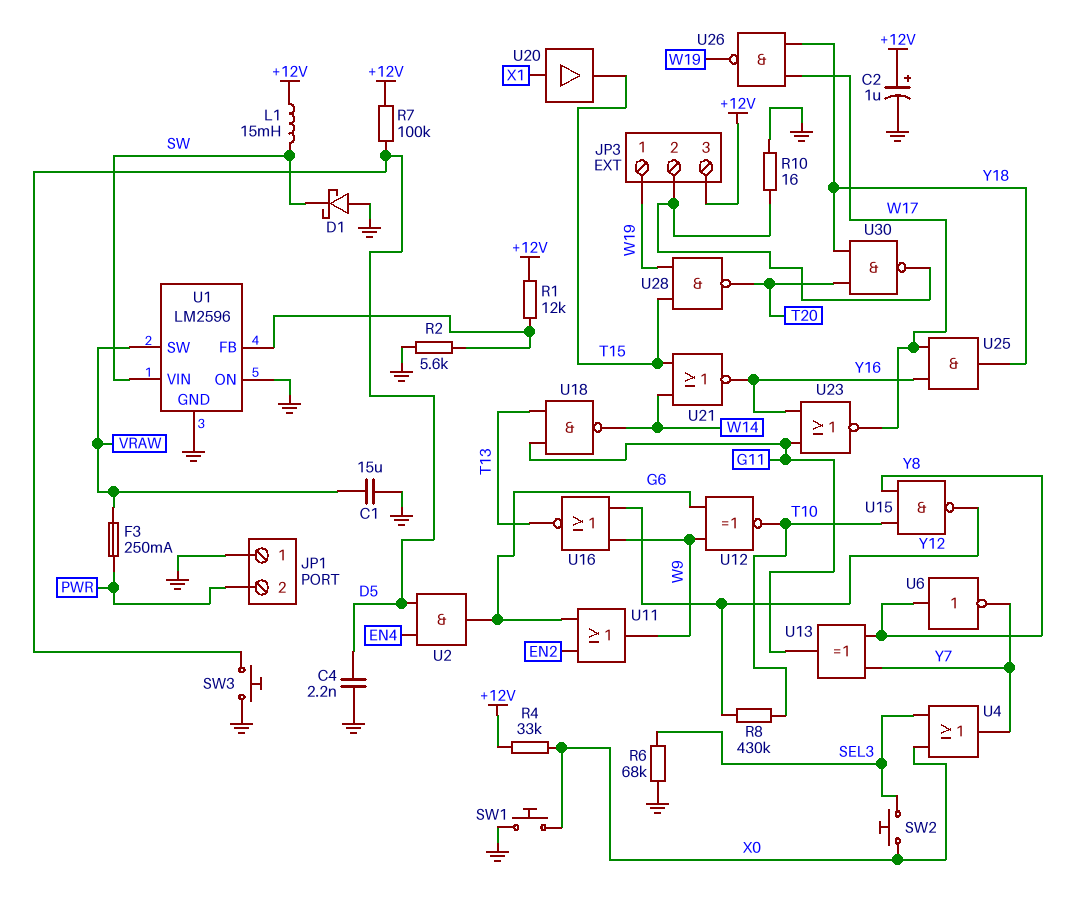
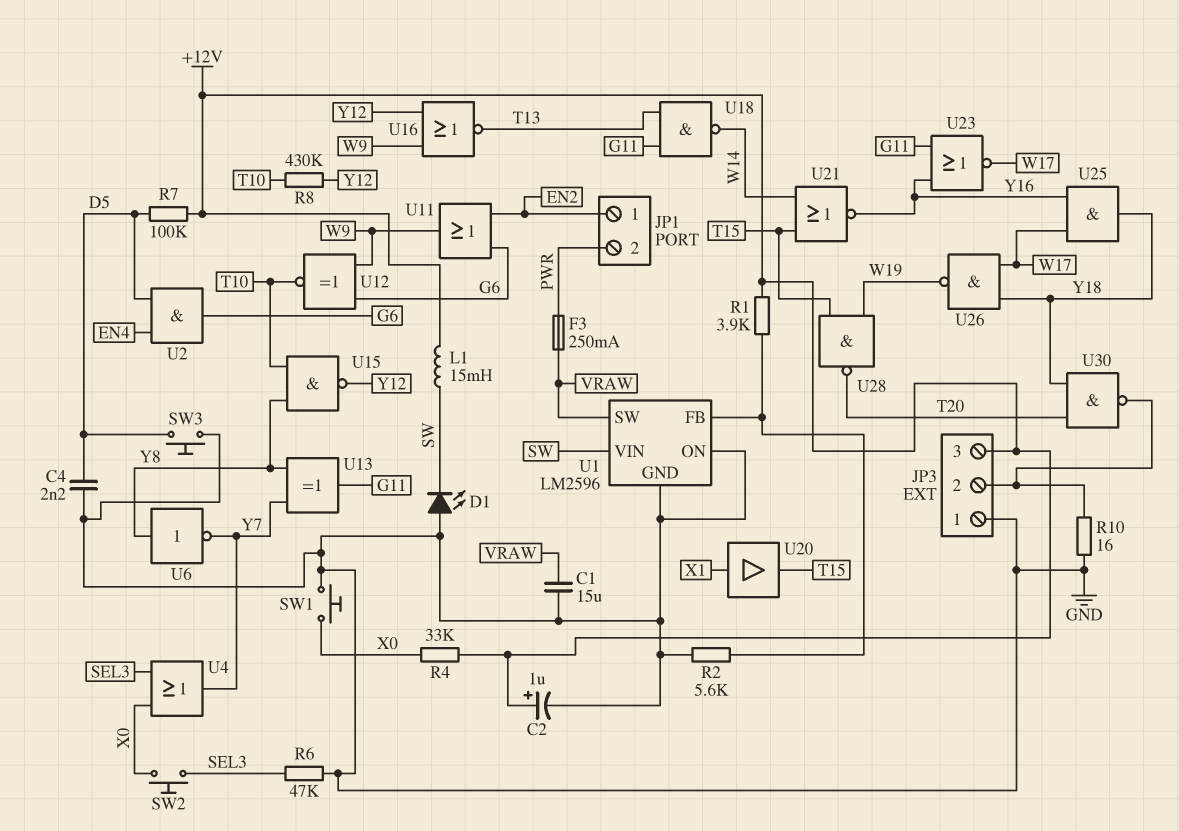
D1: schottky (A GND, K SW) -> LED (A GND, K SW)
JP1 pin 1: GND -> EN2
JP3 pin 1: W19 -> GND
R1: 12k (+12V, U1/FB) -> 3.9k (+12V, U1/FB)
R6: 68k (GND, SEL3) -> 47k (GND, SEL3)

